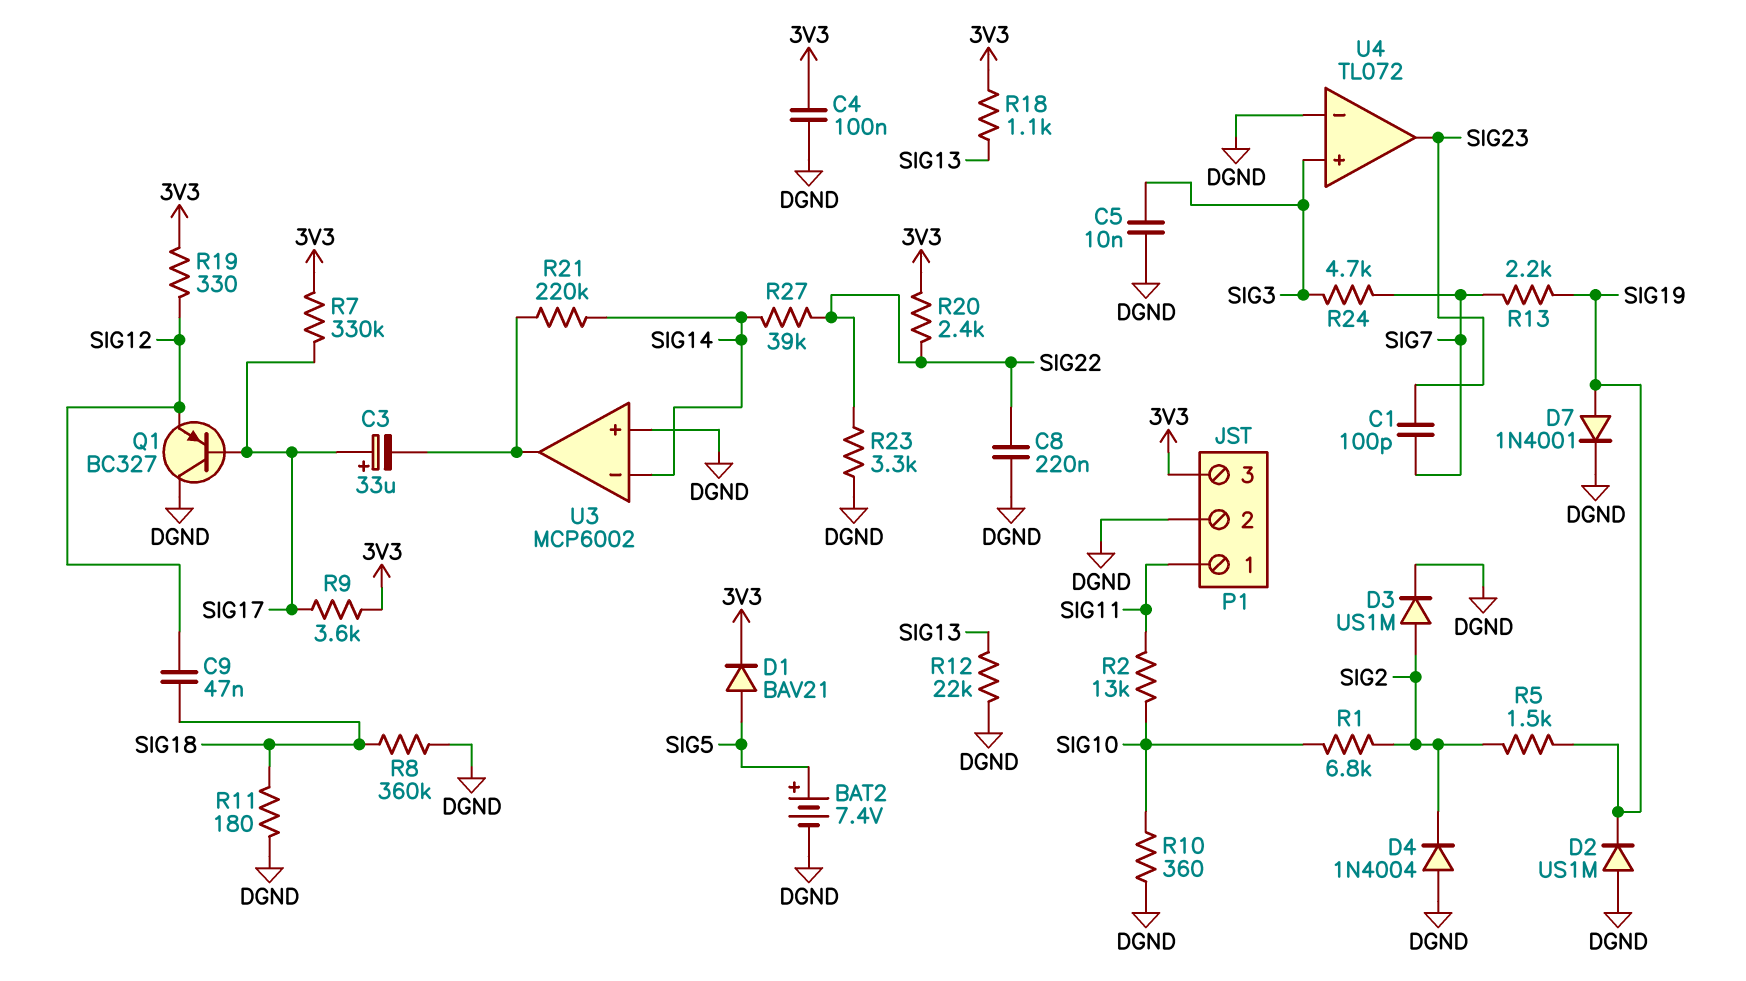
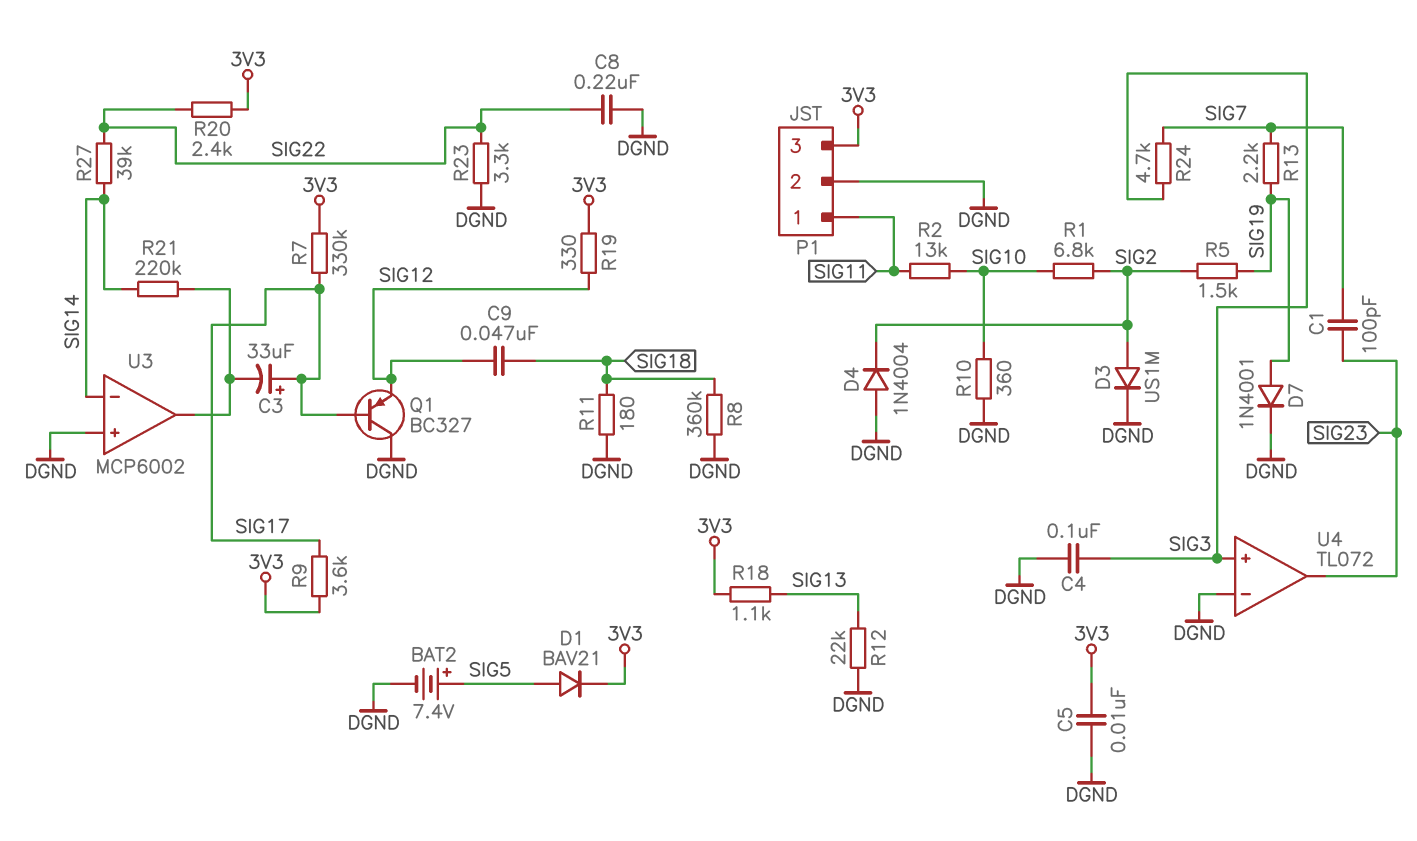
C4: 100nF (3V3, DGND) -> 100nF (DGND, SIG3)
C5: 10nF (DGND, SIG3) -> 10nF (3V3, DGND)
D2: diode US1M (A DGND, K SIG19) -> none

